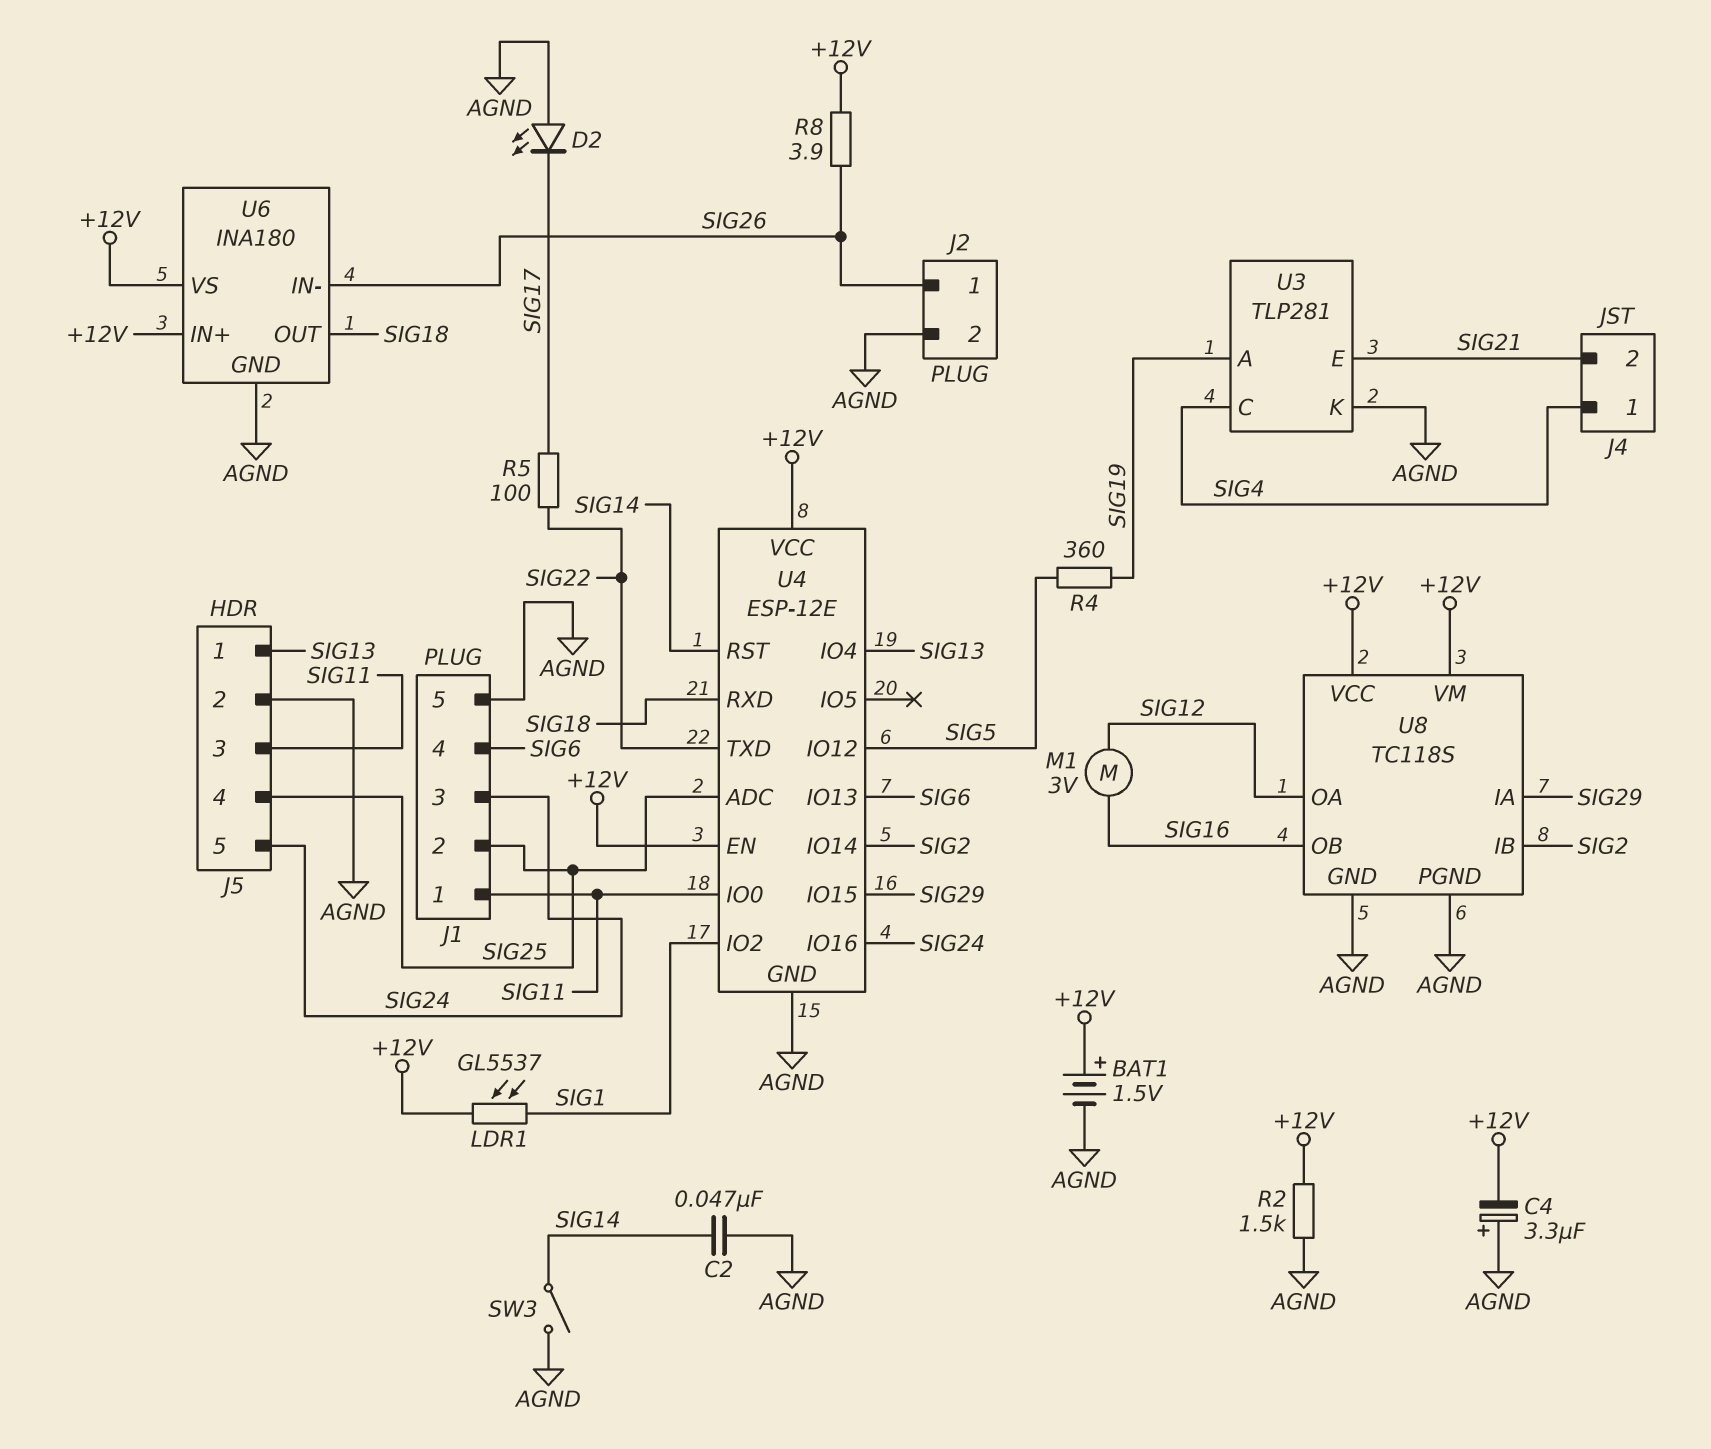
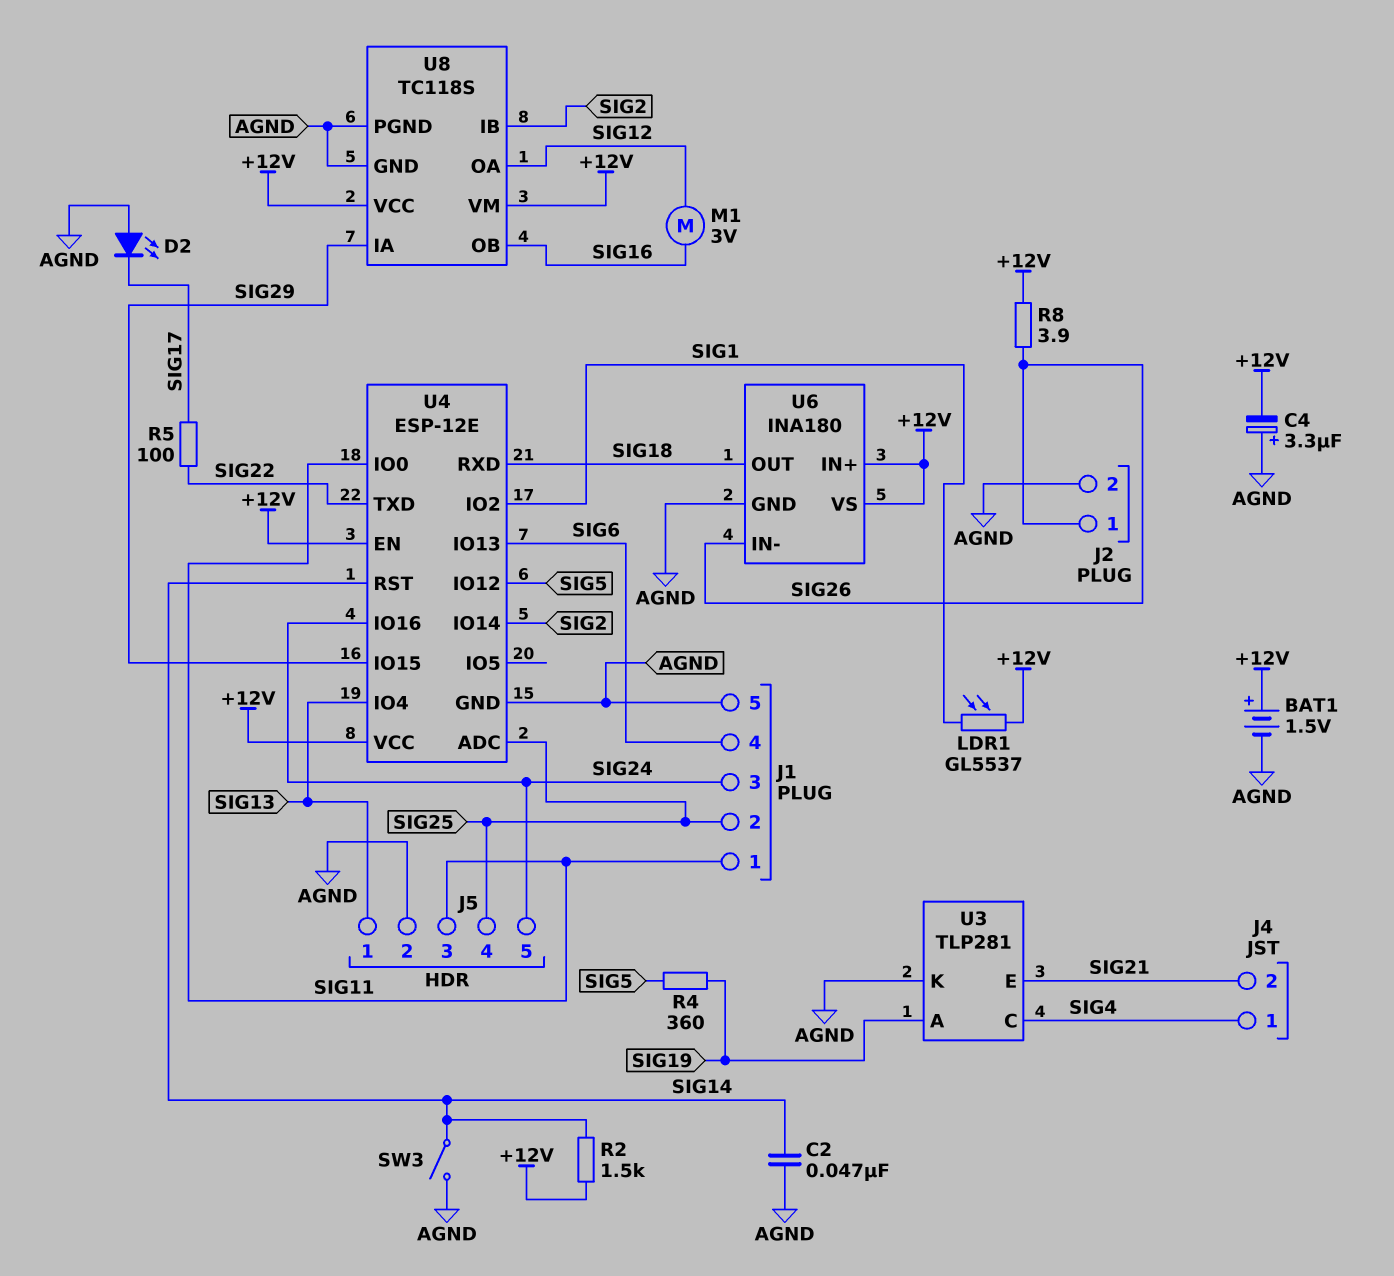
R2: 1.5k (+12V, AGND) -> 1.5k (+12V, SIG14)

